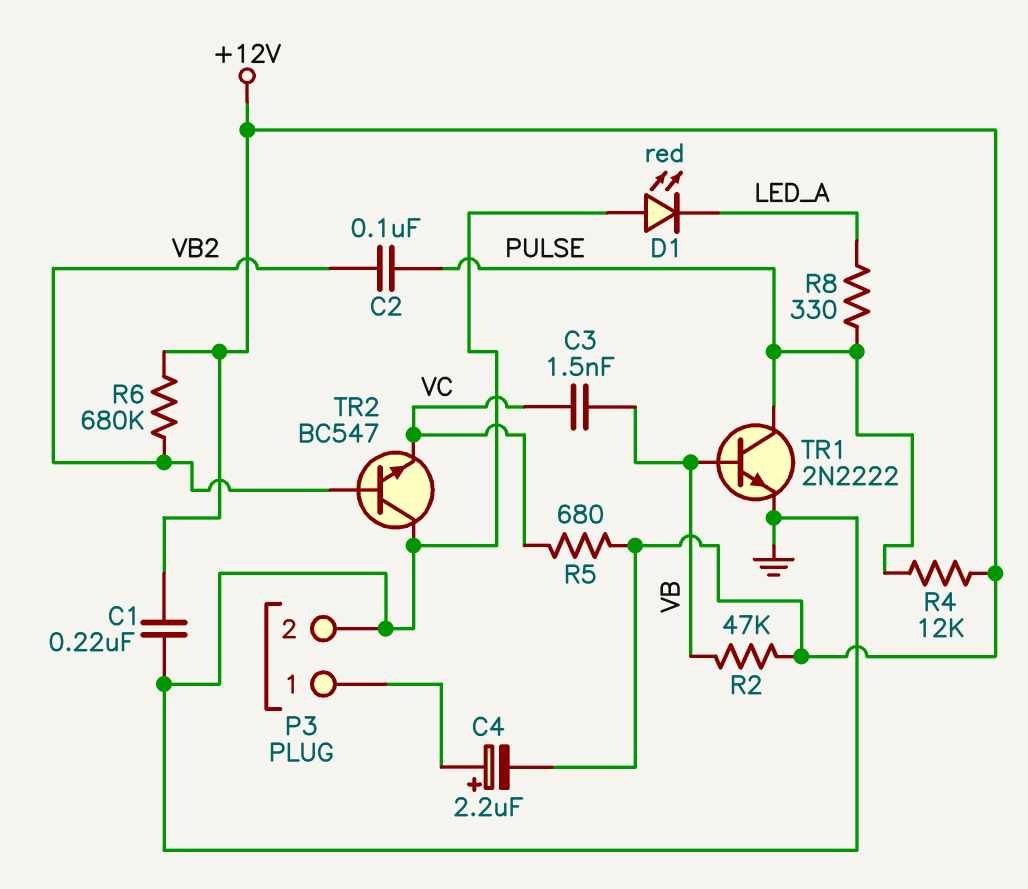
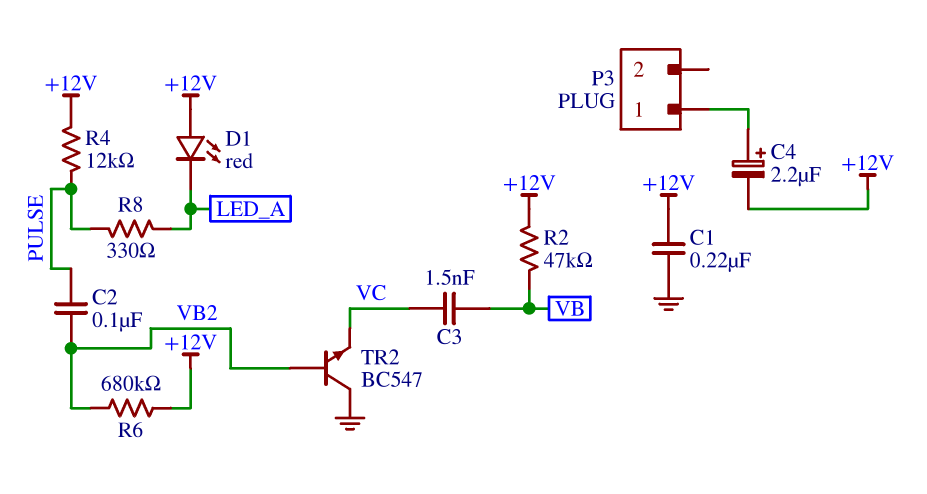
D1: LED red (A GND, K LED_A) -> LED red (A +12V, K LED_A)
P3 pin 2: GND -> none
R5: 680 (+12V, VC) -> none
TR1: NPN 2N2222 (B VB, C PULSE, E GND) -> none

